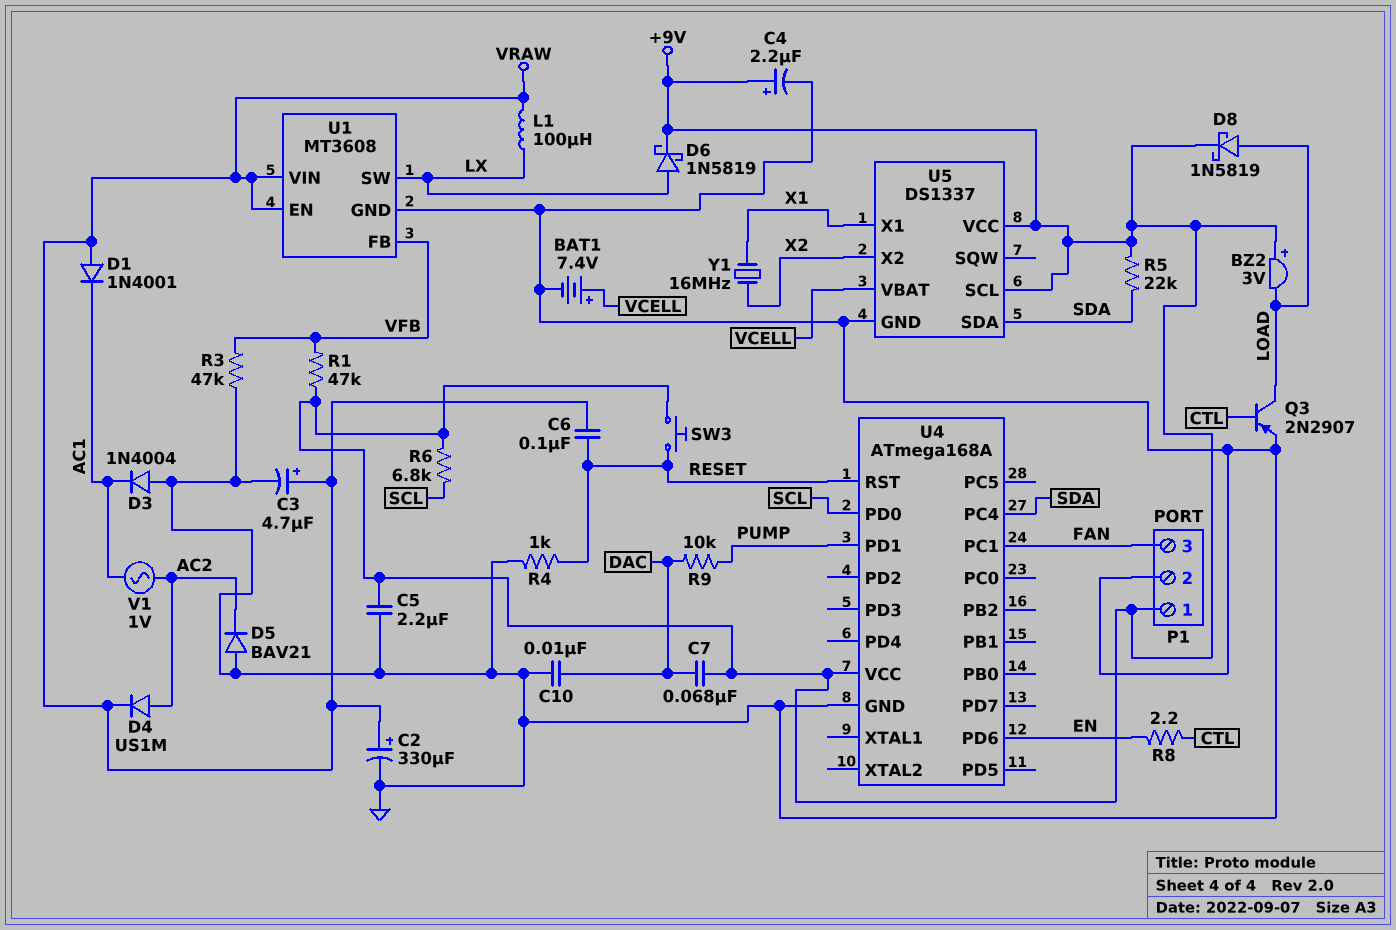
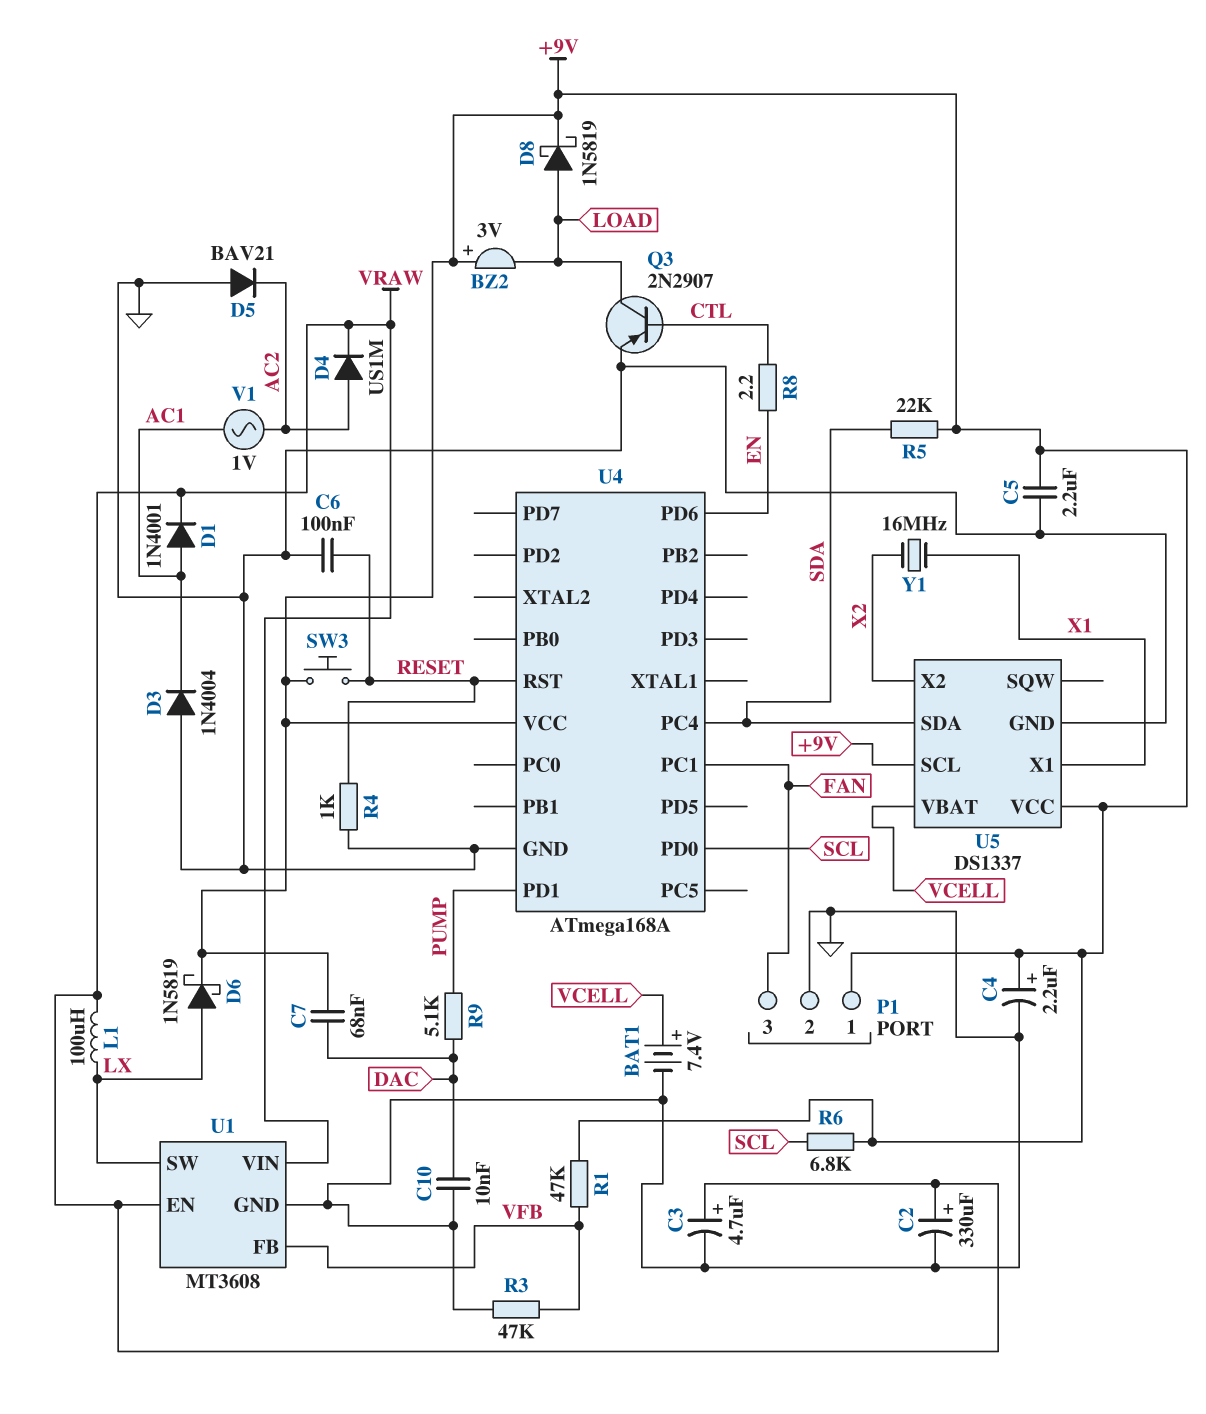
C6: 100nF (RESET, VRAW) -> 100nF (GND, RESET)
D1: diode 1N4001 (A VRAW, K AC1) -> diode 1N4001 (A AC1, K VRAW)
R9: 10k (DAC, PUMP) -> 5.1k (DAC, PUMP)

